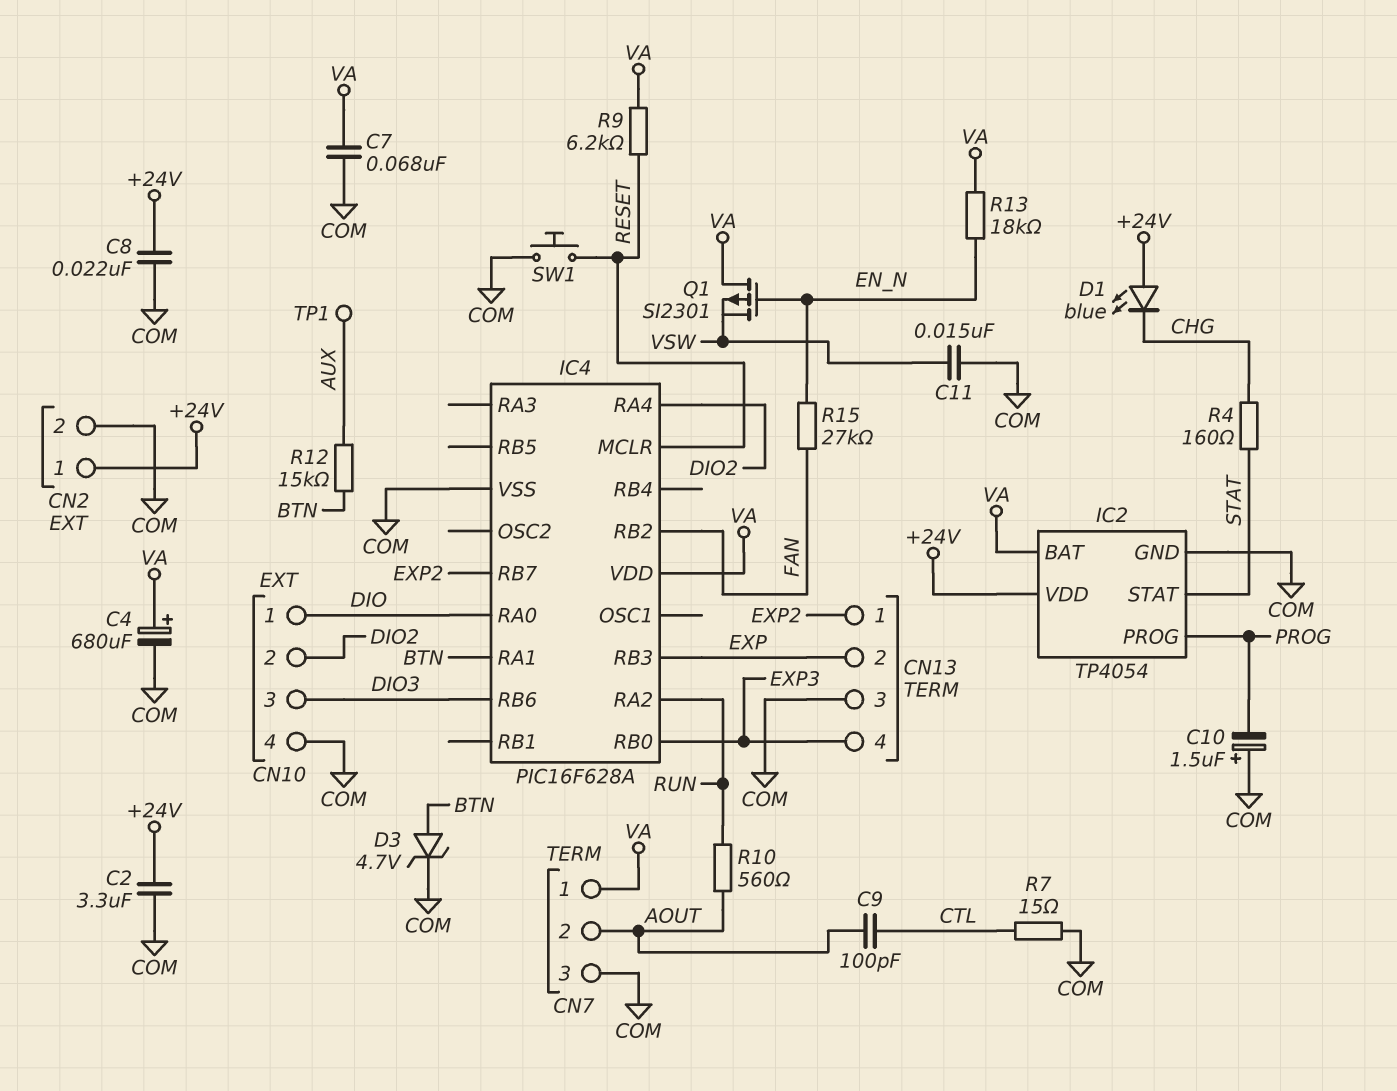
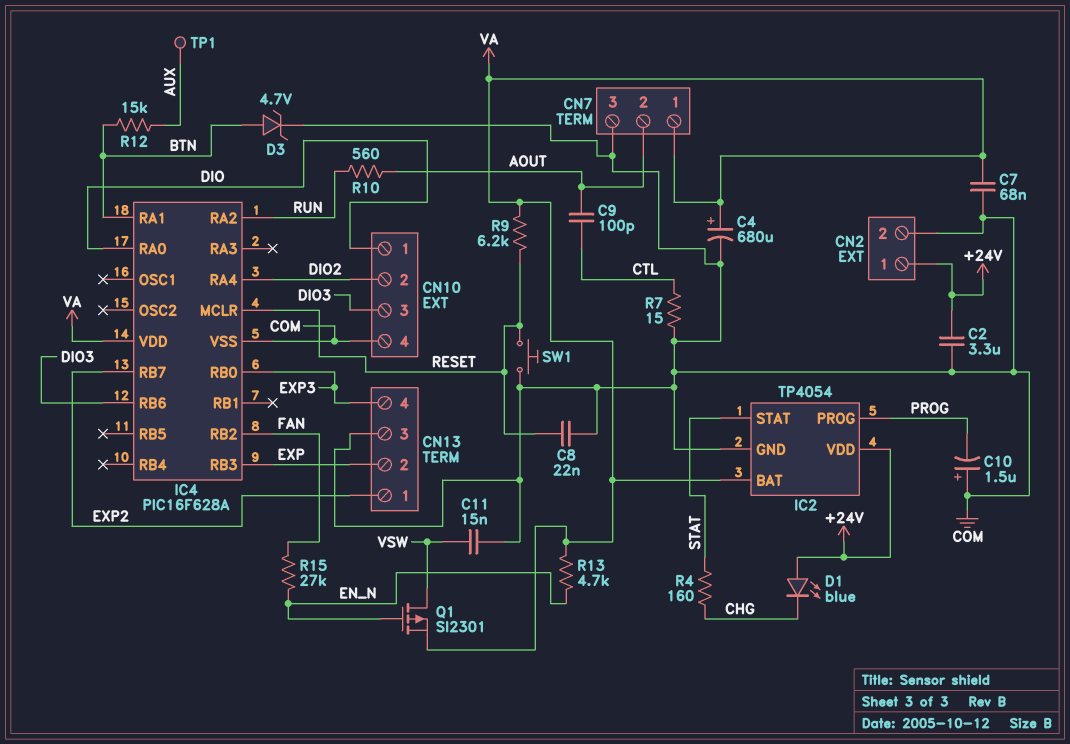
C8: 22nF (+24V, COM) -> 22nF (COM, RESET)
Q1: PMOS SI2301 (G EN_N, D VA, S VSW) -> PMOS SI2301 (G EN_N, D VSW, S VA)
R13: 18k (EN_N, VA) -> 4.7k (EN_N, VA)

